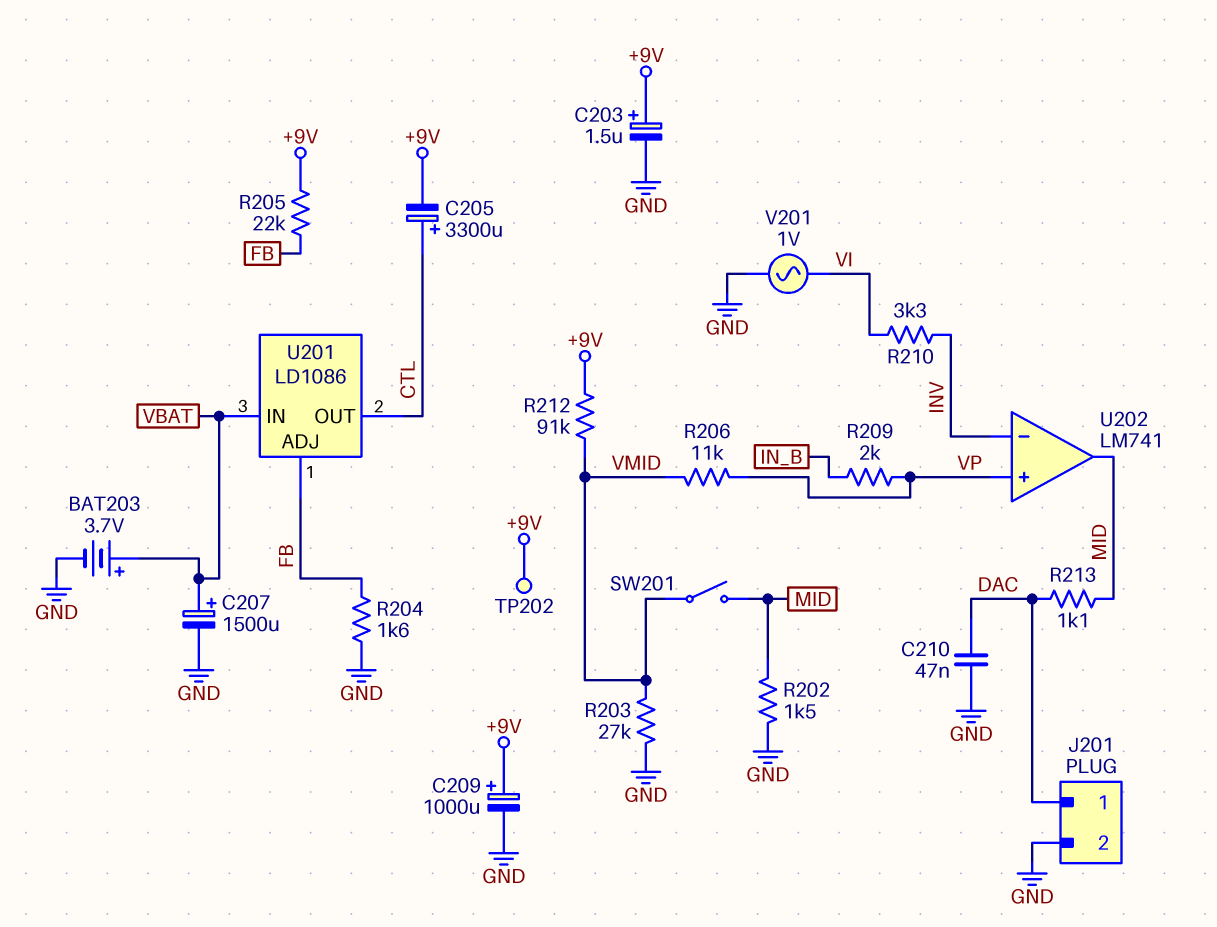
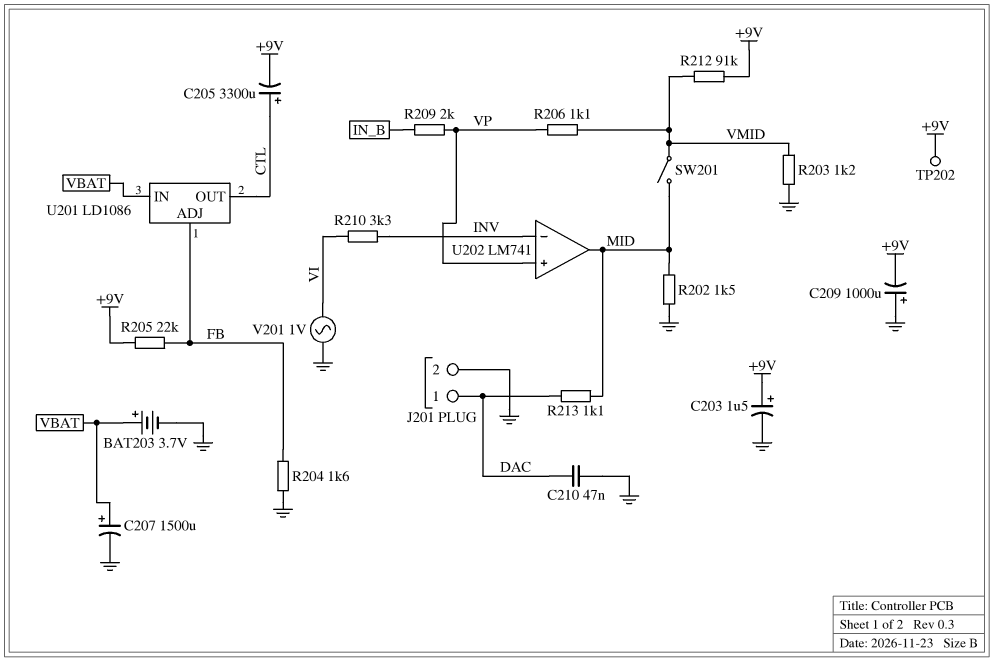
C209: 1000uF (plus +9V, minus GND) -> 1000uF (plus GND, minus +9V)
R203: 27k (GND, VMID) -> 1.2k (GND, VMID)
R206: 11k (VMID, VP) -> 1.1k (VMID, VP)

